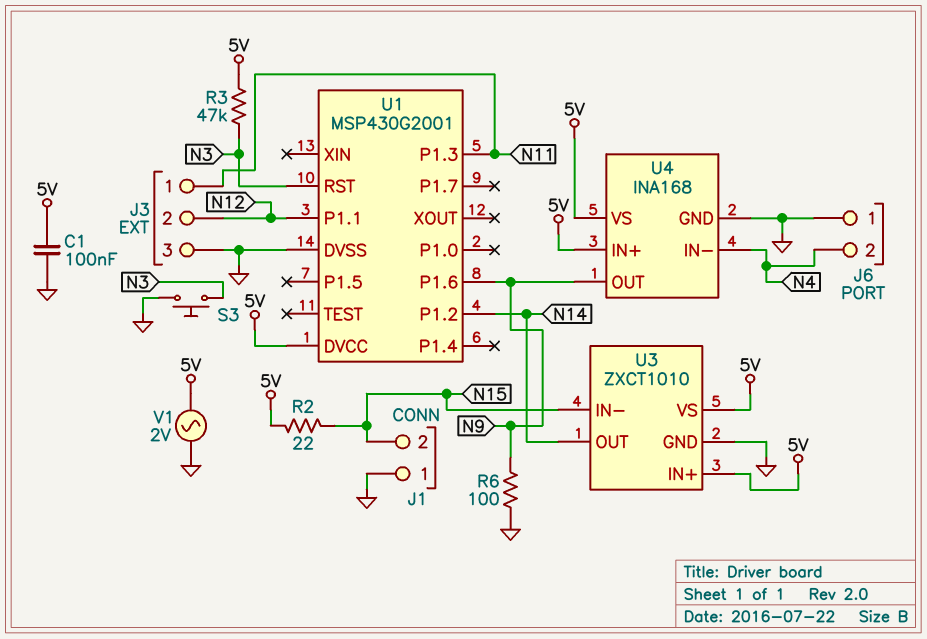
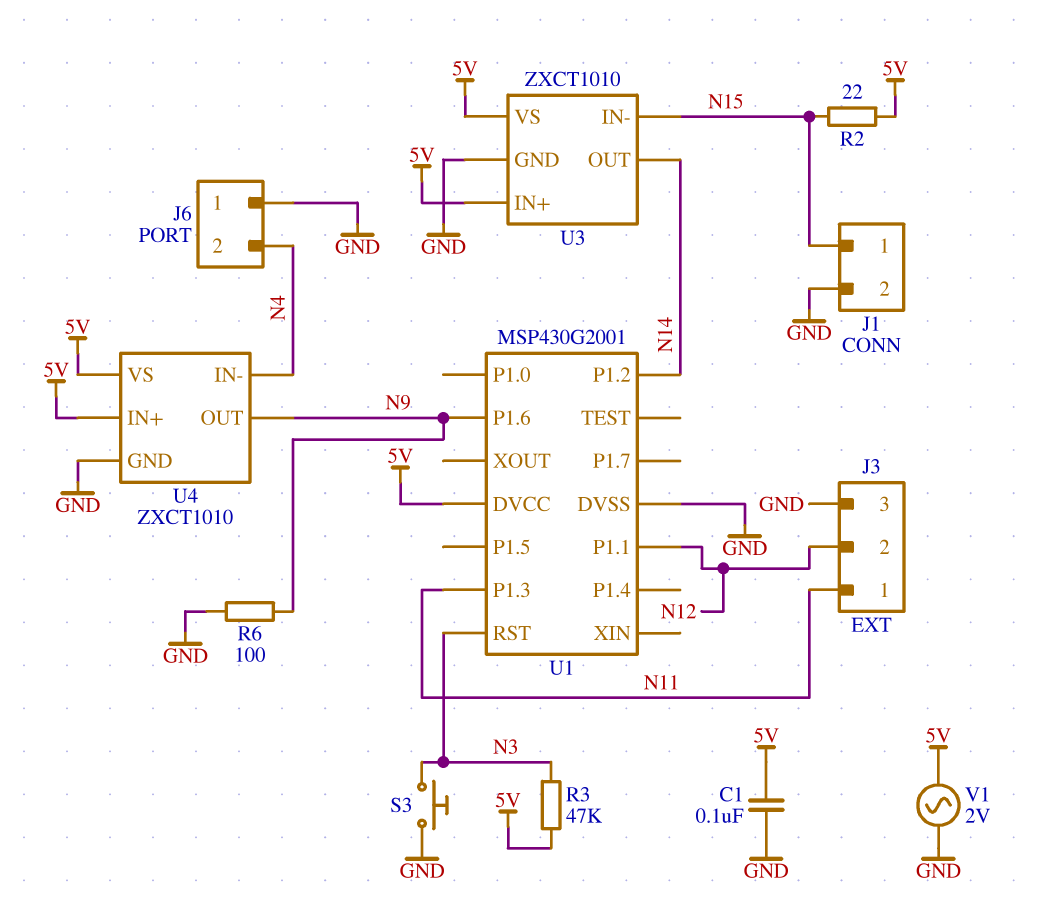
J1 pin 1: GND -> N15
J1 pin 2: N15 -> GND
U4: INA168 -> ZXCT1010

